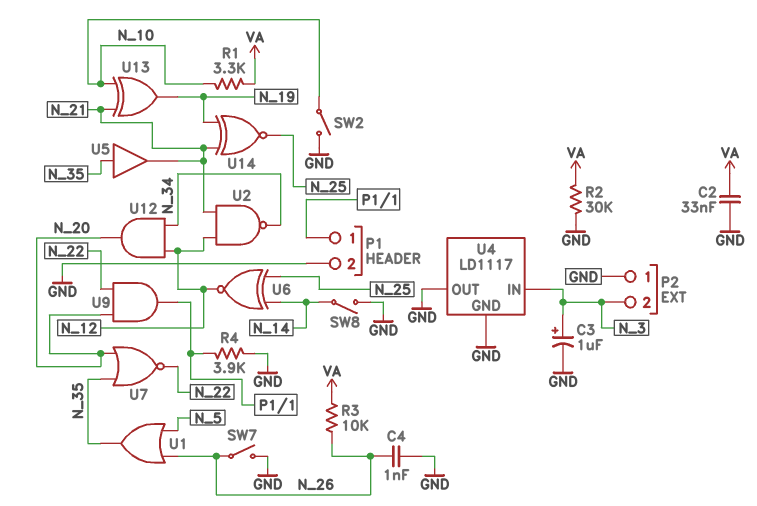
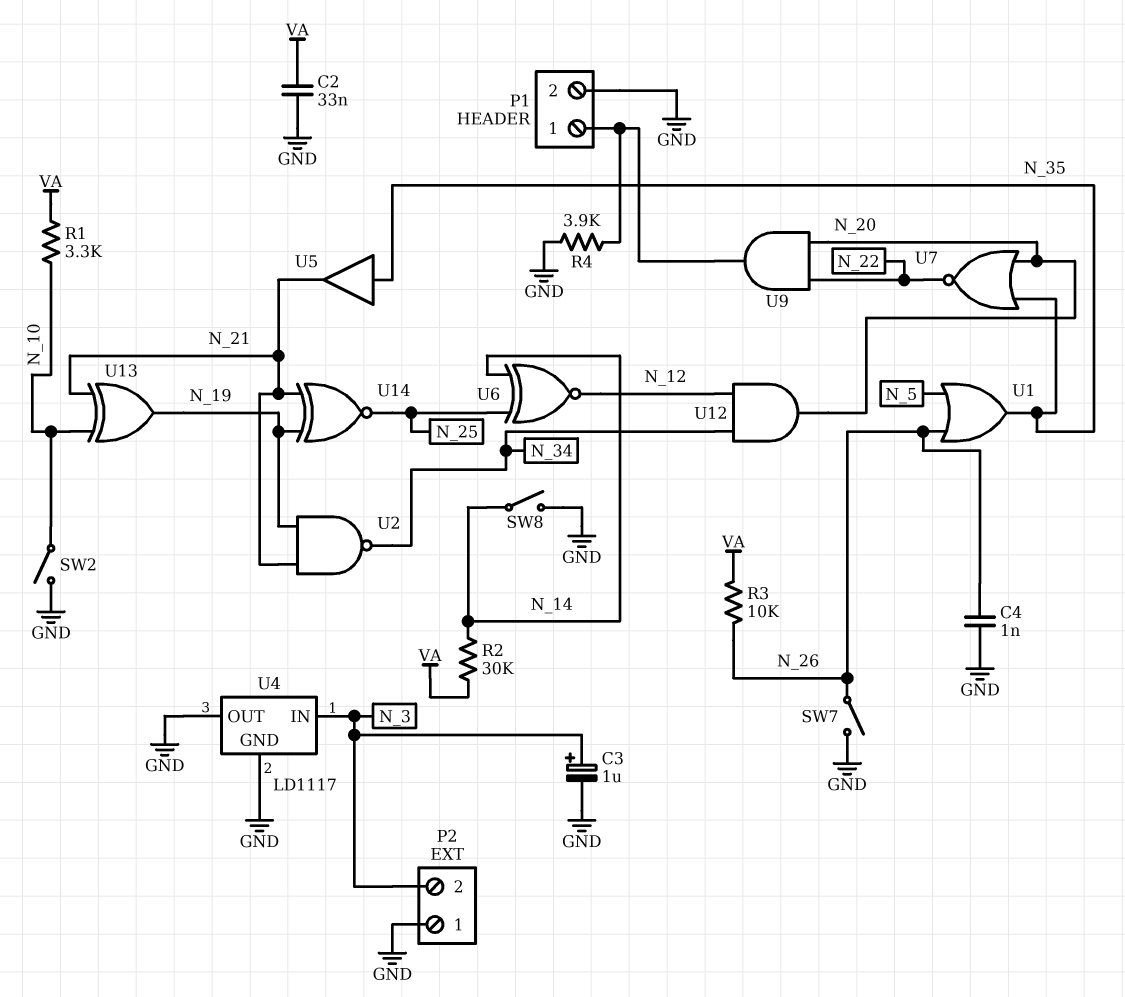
R2: 30k (GND, VA) -> 30k (N_14, VA)
U2: NAND (in N_12, in N_21, out N_34) -> NAND (in N_19, in N_21, out N_34)

